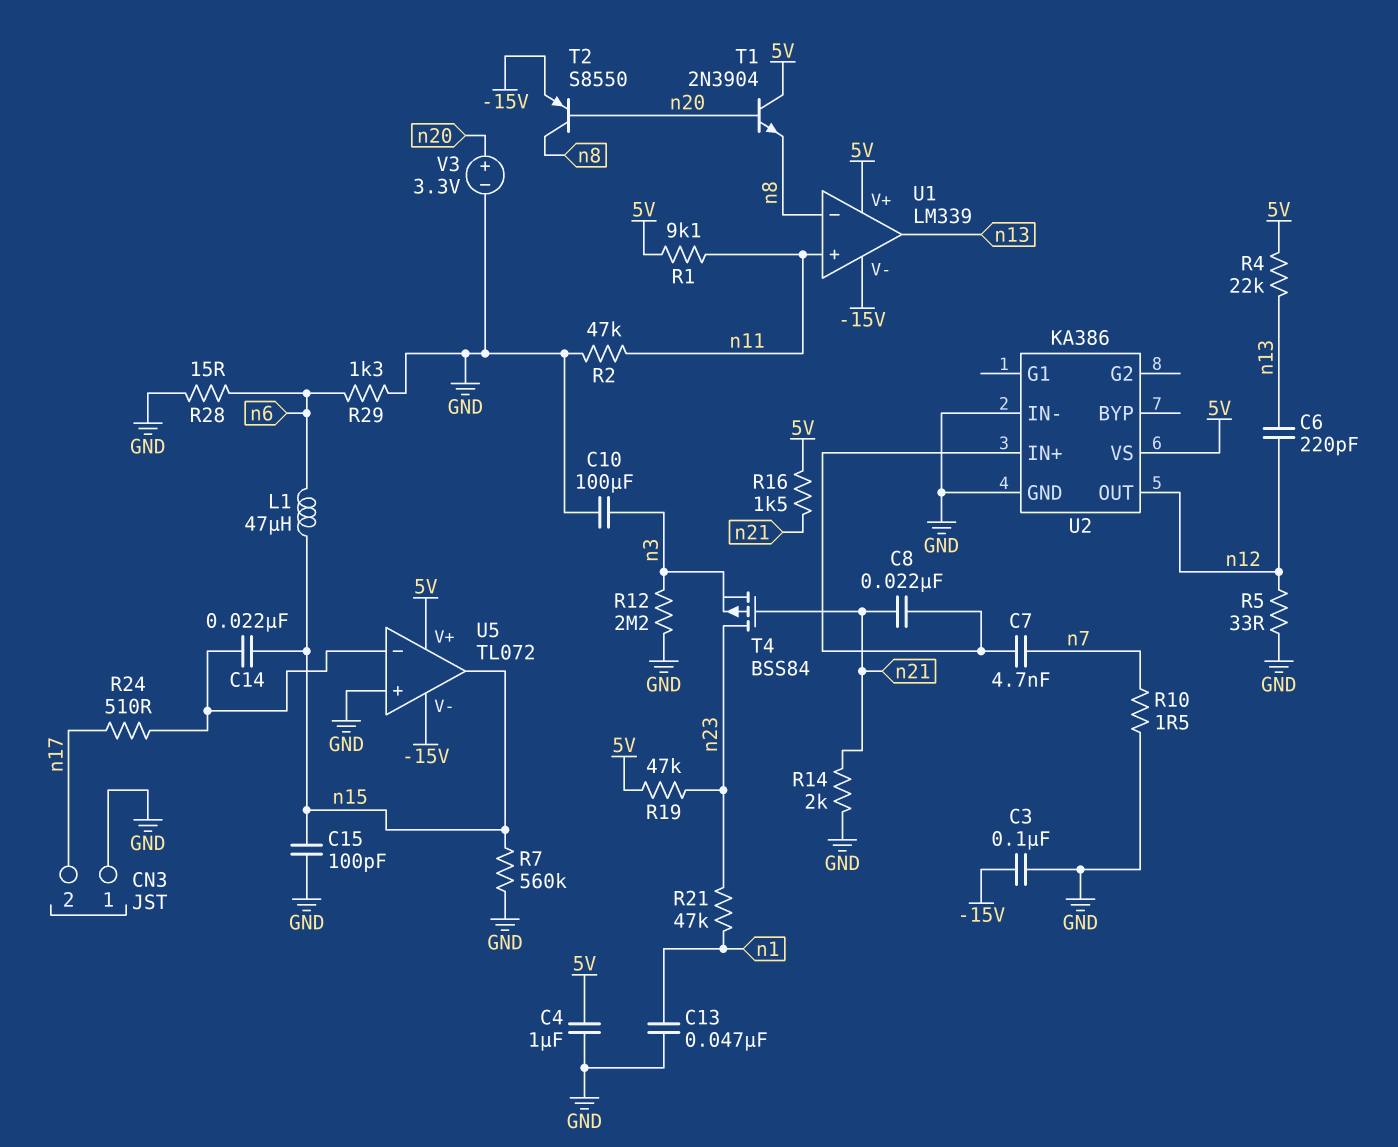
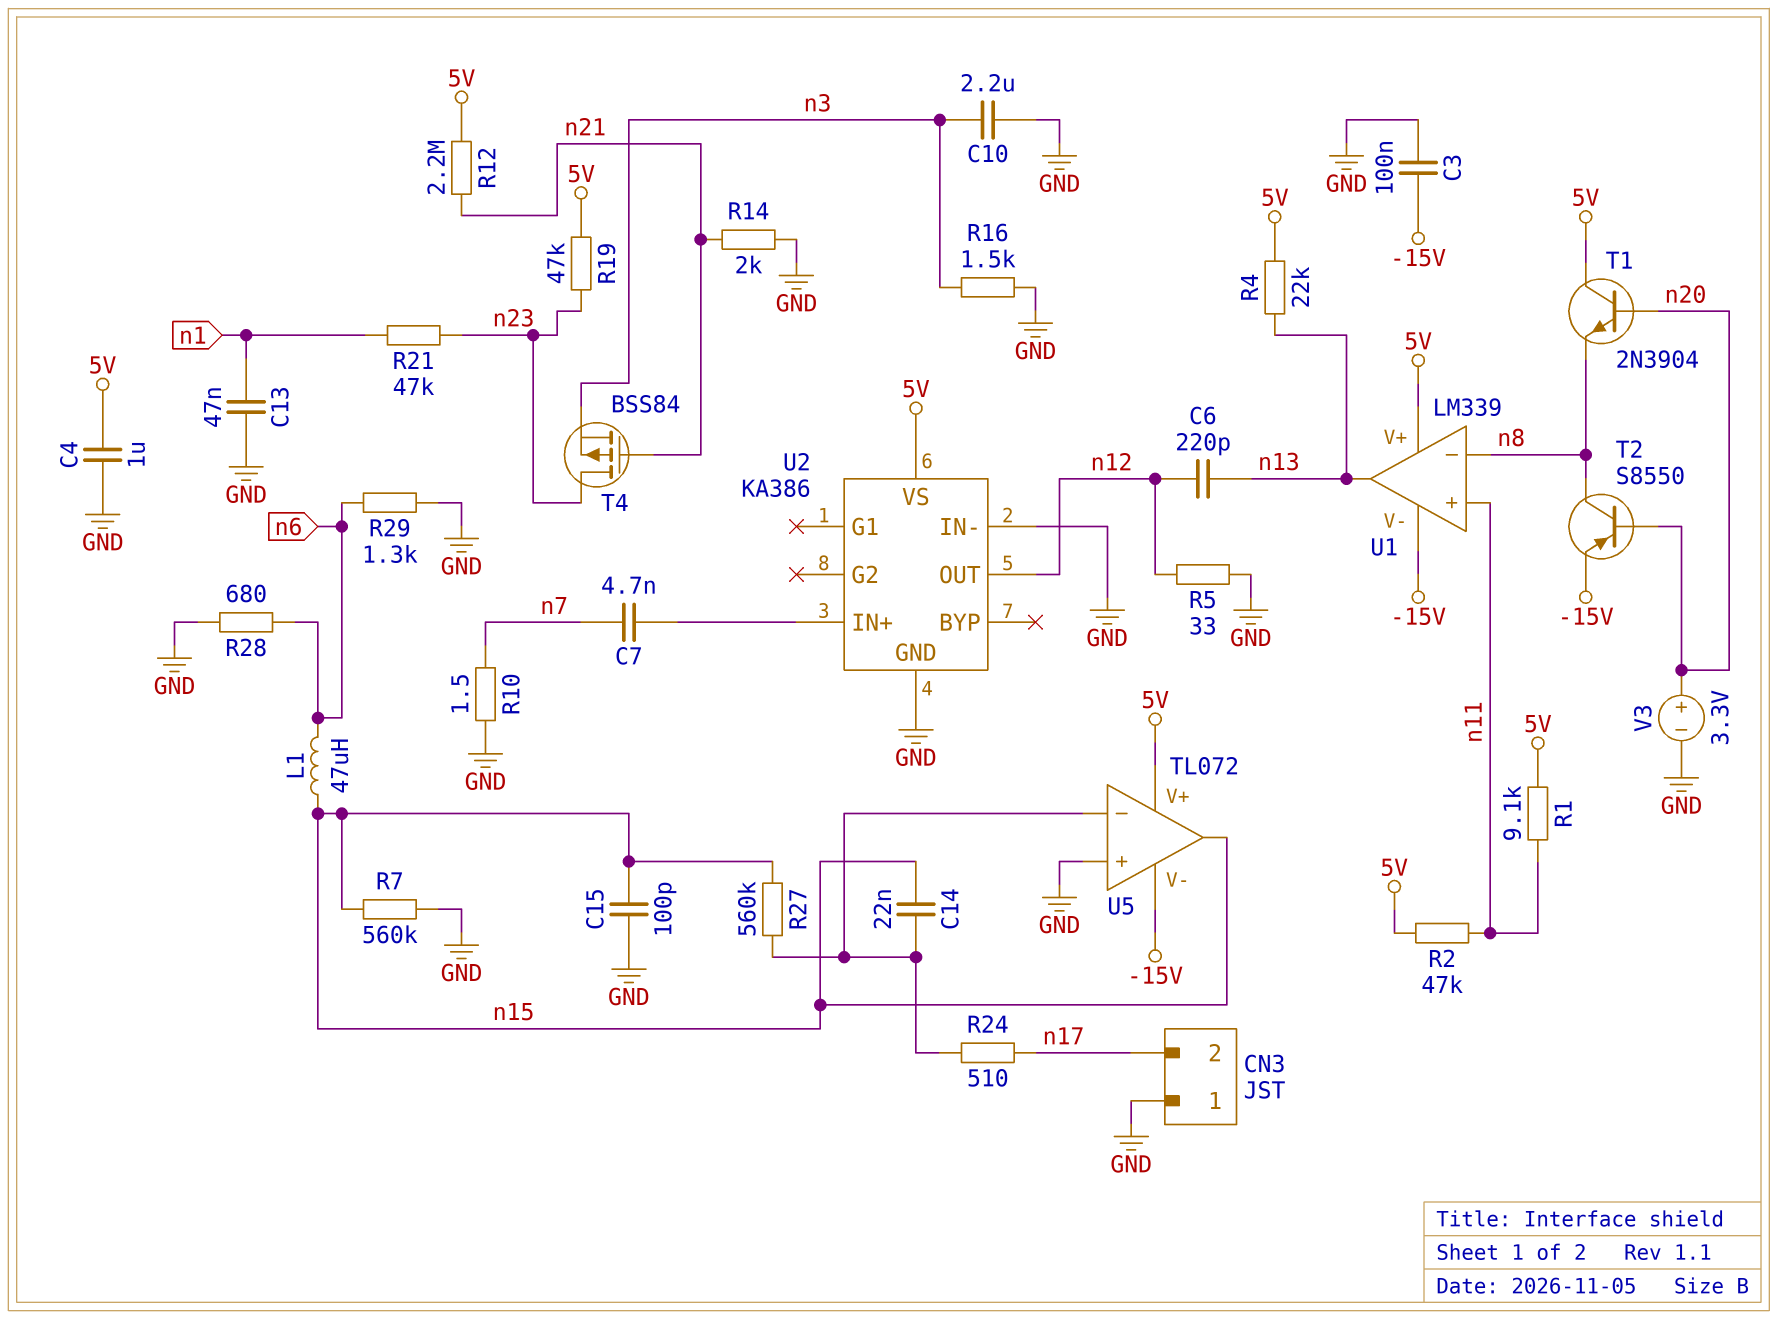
C8: 22nF (U2/IN+, n21) -> none
C10: 100uF (GND, n3) -> 2.2uF (GND, n3)
R2: 47k (GND, n11) -> 47k (5V, n11)
R12: 2.2M (GND, n3) -> 2.2M (5V, n21)
R16: 1.5k (5V, n21) -> 1.5k (GND, n3)
R27: none -> 560k (U5/in-, n15)
R28: 15 (GND, n6) -> 680 (GND, n6)

